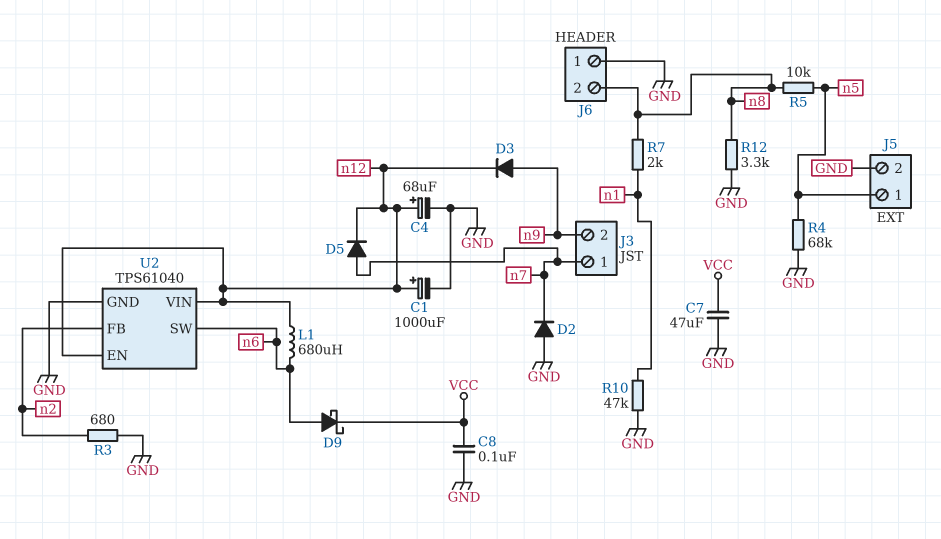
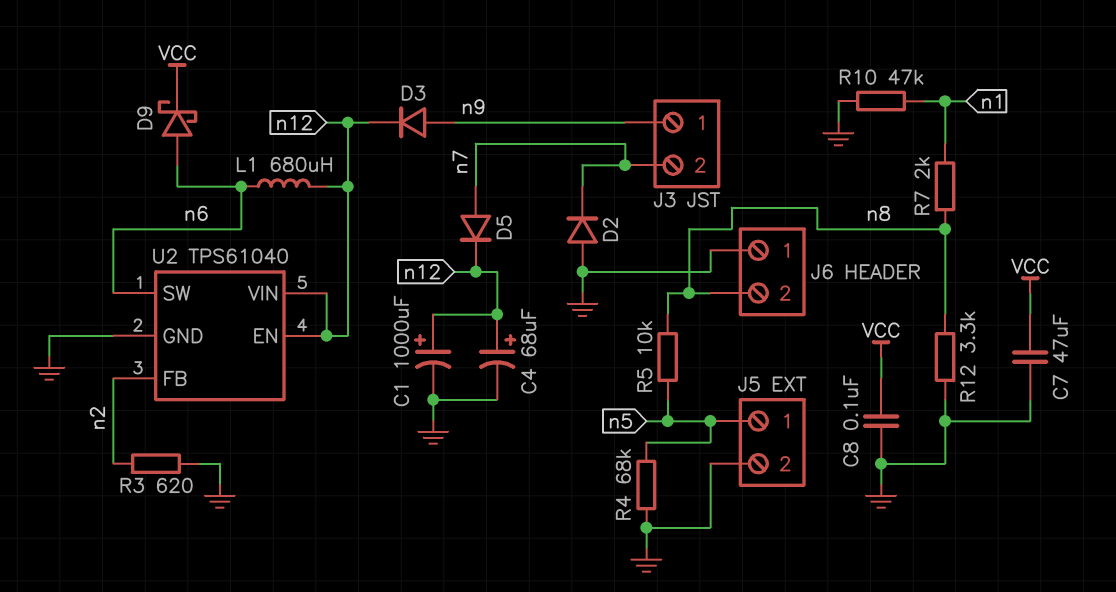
J3 pin 1: n7 -> n9
J3 pin 2: n9 -> n7
R3: 680 (GND, n2) -> 620 (GND, n2)

